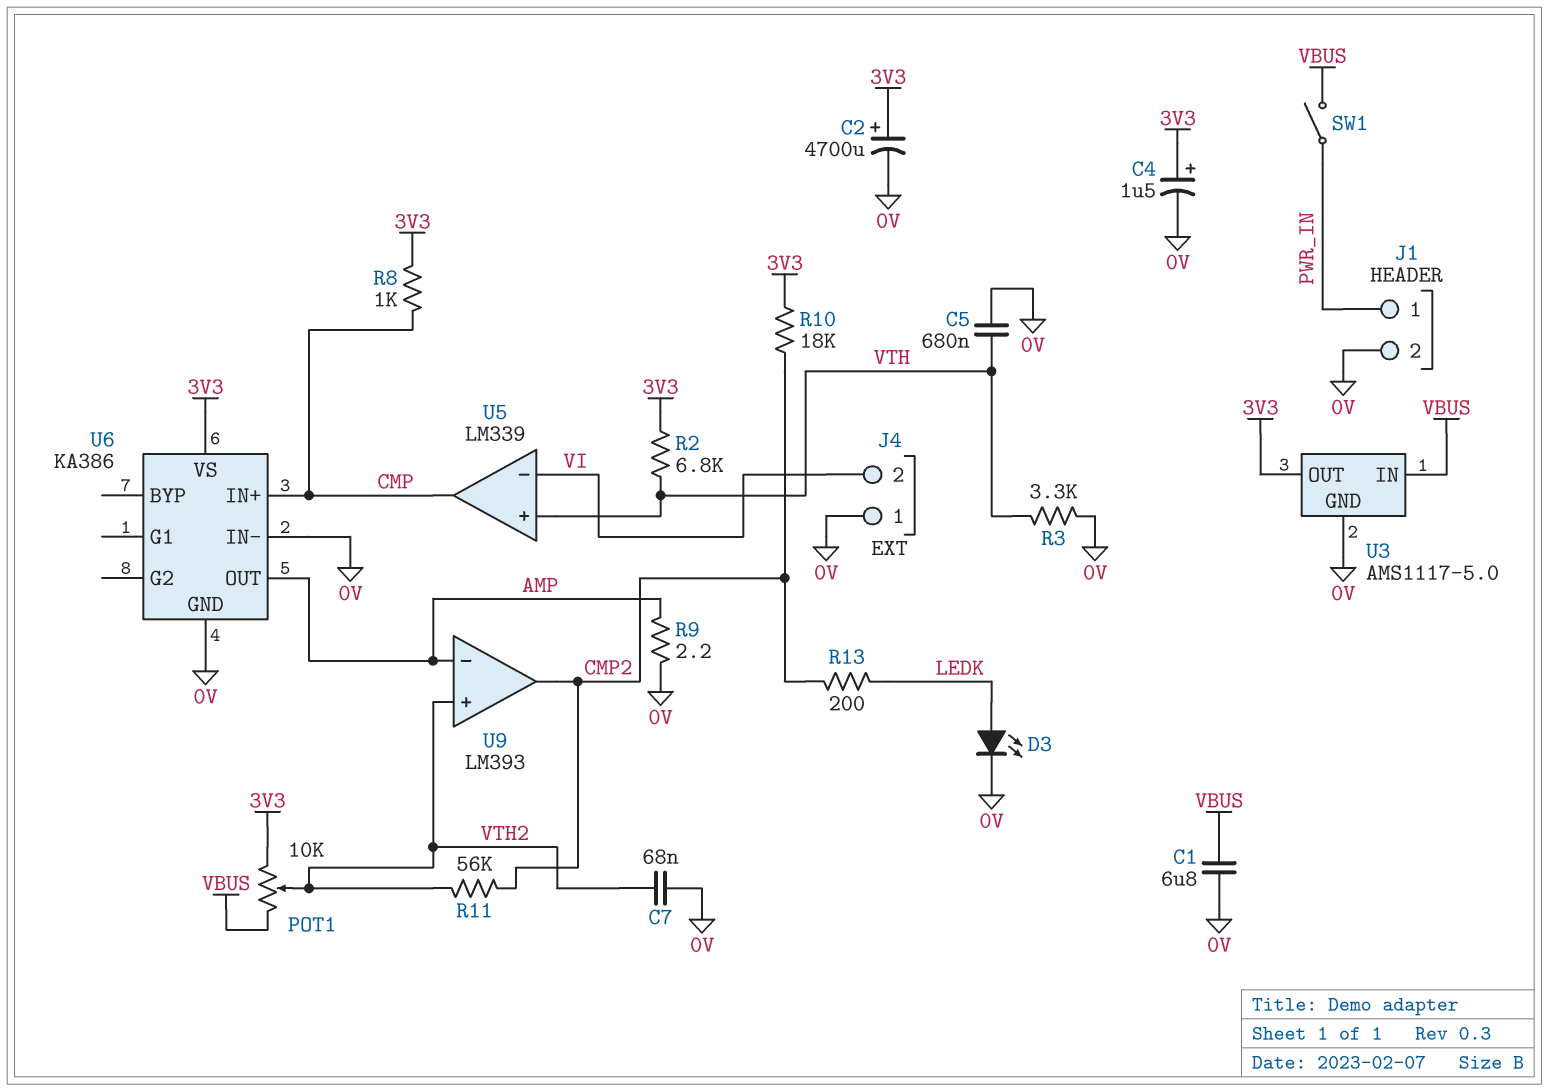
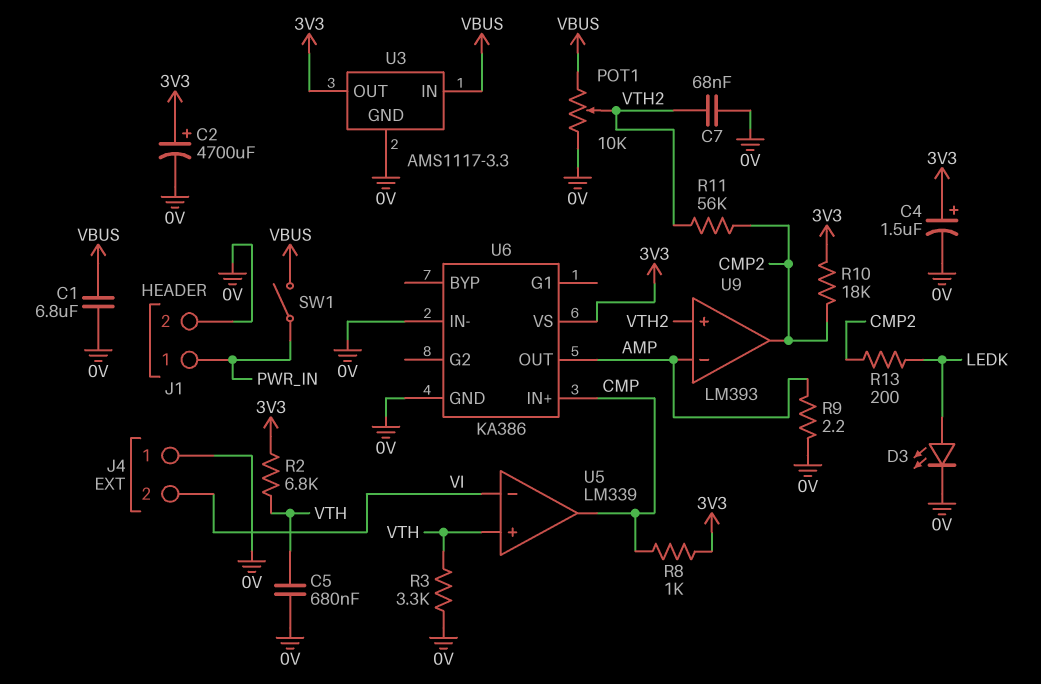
POT1: 10k (3V3, VBUS, wiper VTH2) -> 10k (0V, VBUS, wiper VTH2)
U3: AMS1117-5.0 -> AMS1117-3.3

